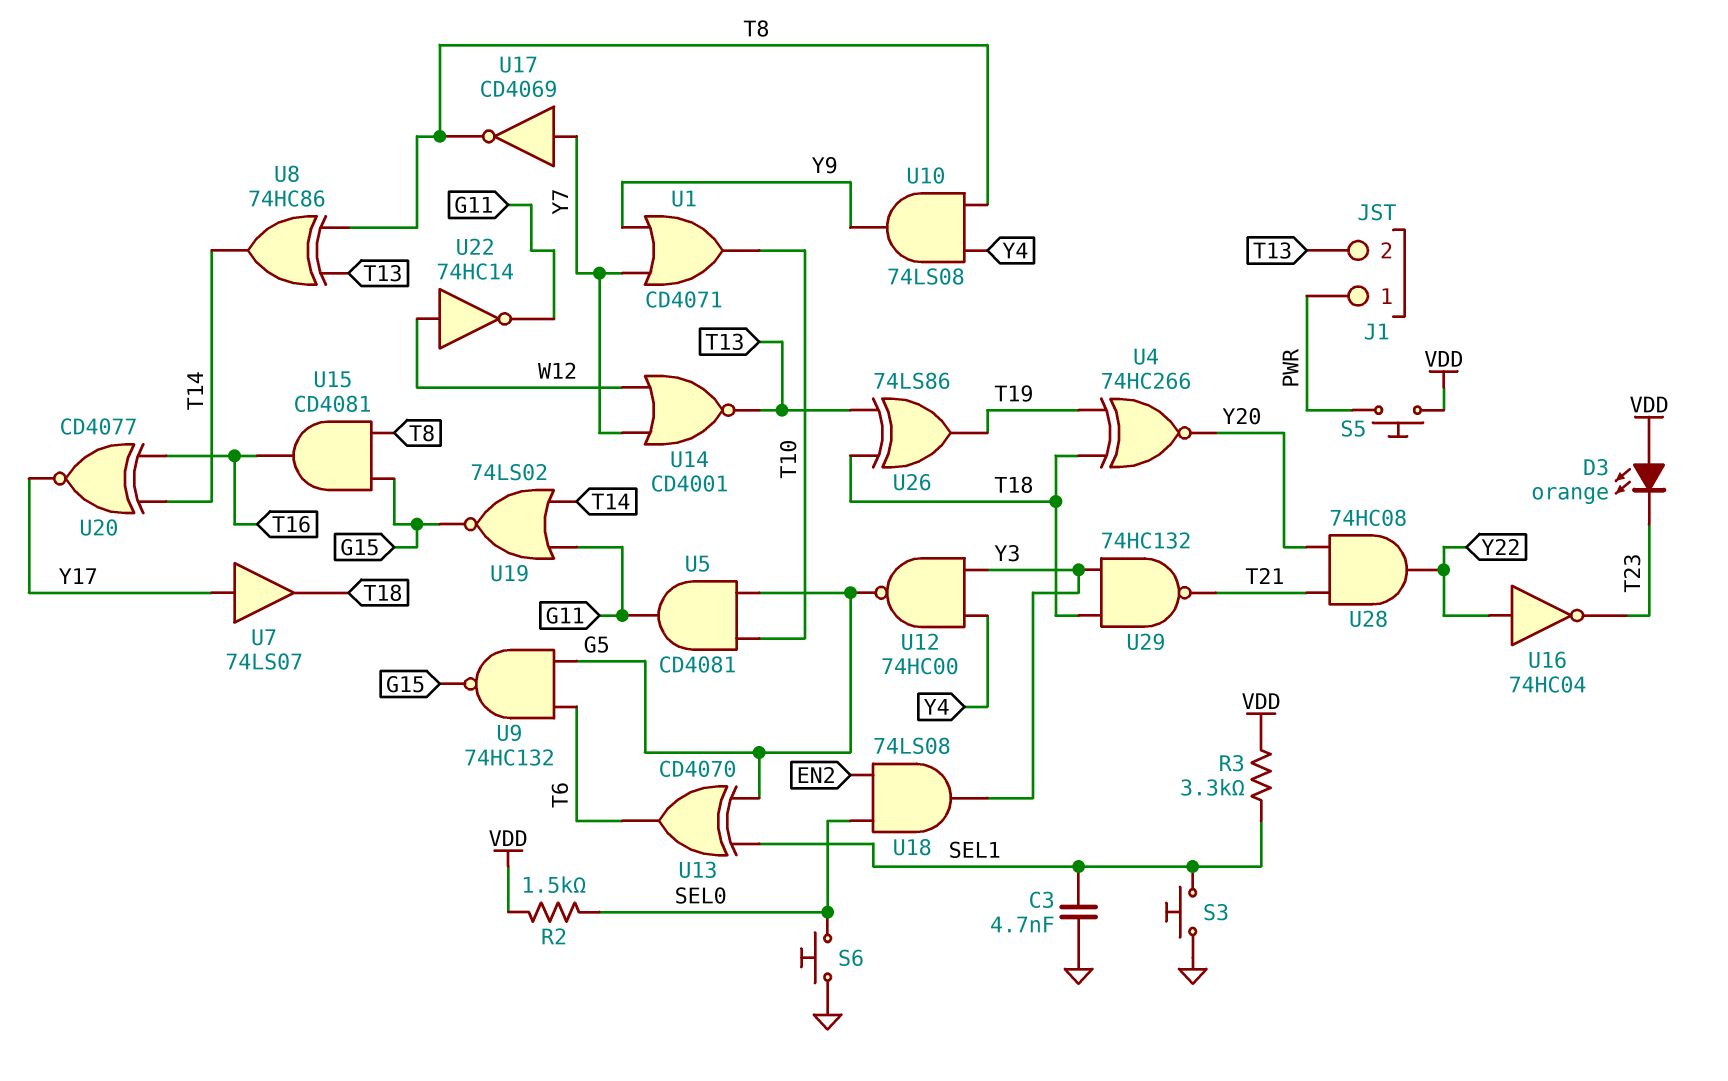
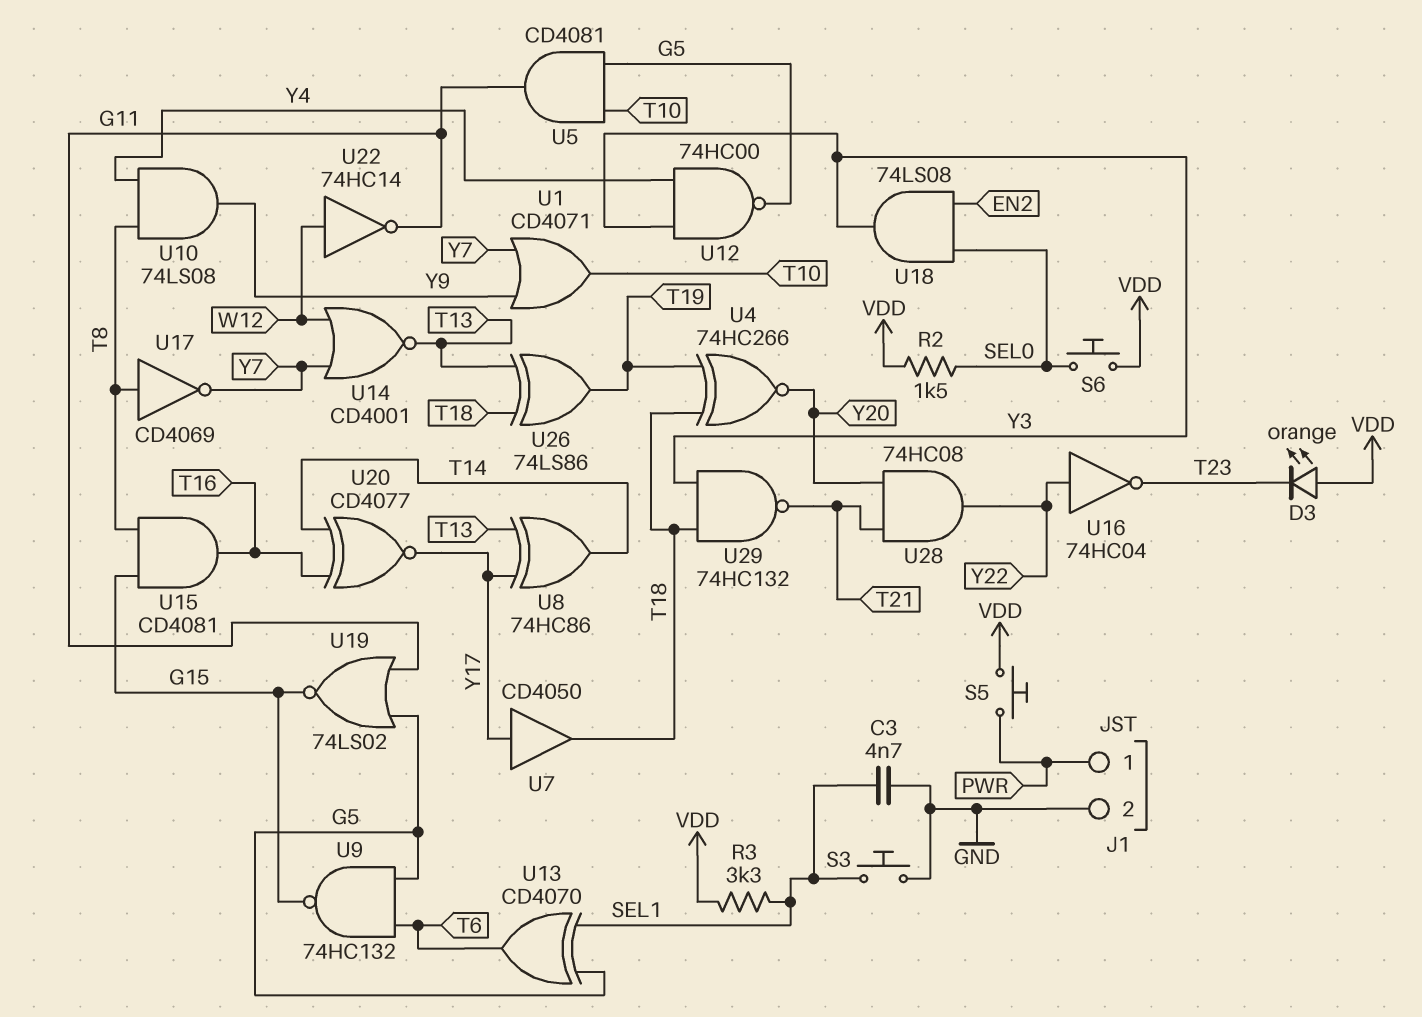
J1 pin 2: T13 -> GND
S6: button (GND, SEL0) -> button (SEL0, VDD)
U7: buffer 74LS07 (in Y17, out T18) -> buffer CD4050 (in Y17, out T18)
U8: XOR 74HC86 (in T8, in T13, out T14) -> XOR 74HC86 (in T13, in Y17, out T14)
U17: NOT CD4069 (in Y7, out T8) -> NOT CD4069 (in T8, out Y7)
U19: NOR 74LS02 (in G11, in T14, out G15) -> NOR 74LS02 (in G5, in G11, out G15)

